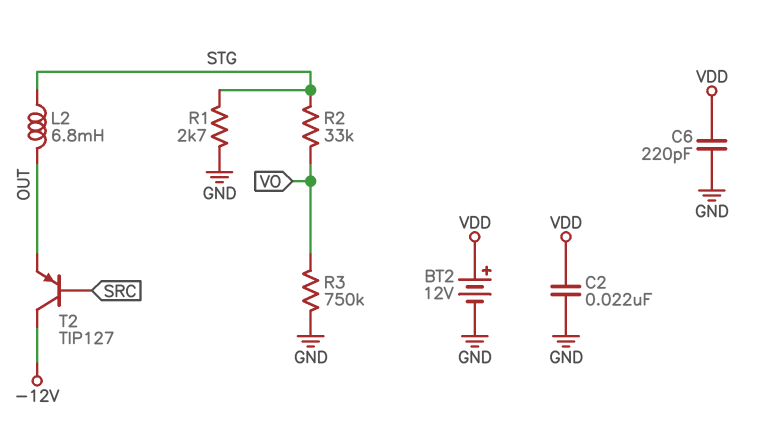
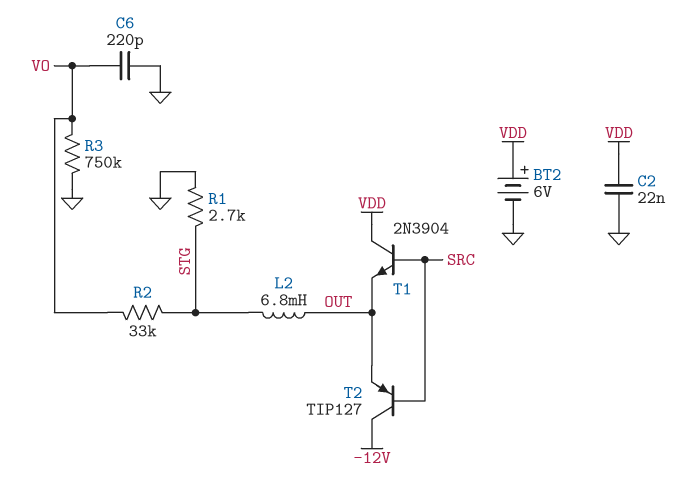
BT2: 12V (plus VDD, minus GND) -> 6V (plus VDD, minus GND)
C6: 220pF (GND, VDD) -> 220pF (GND, VO)
T1: none -> NPN 2N3904 (B SRC, C VDD, E OUT)

